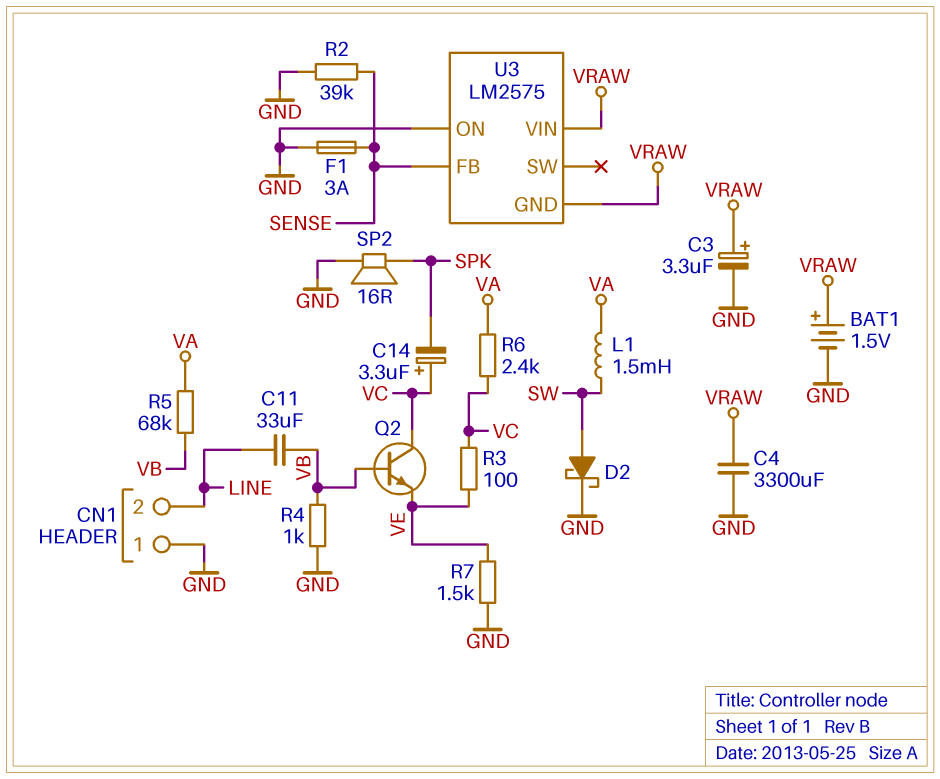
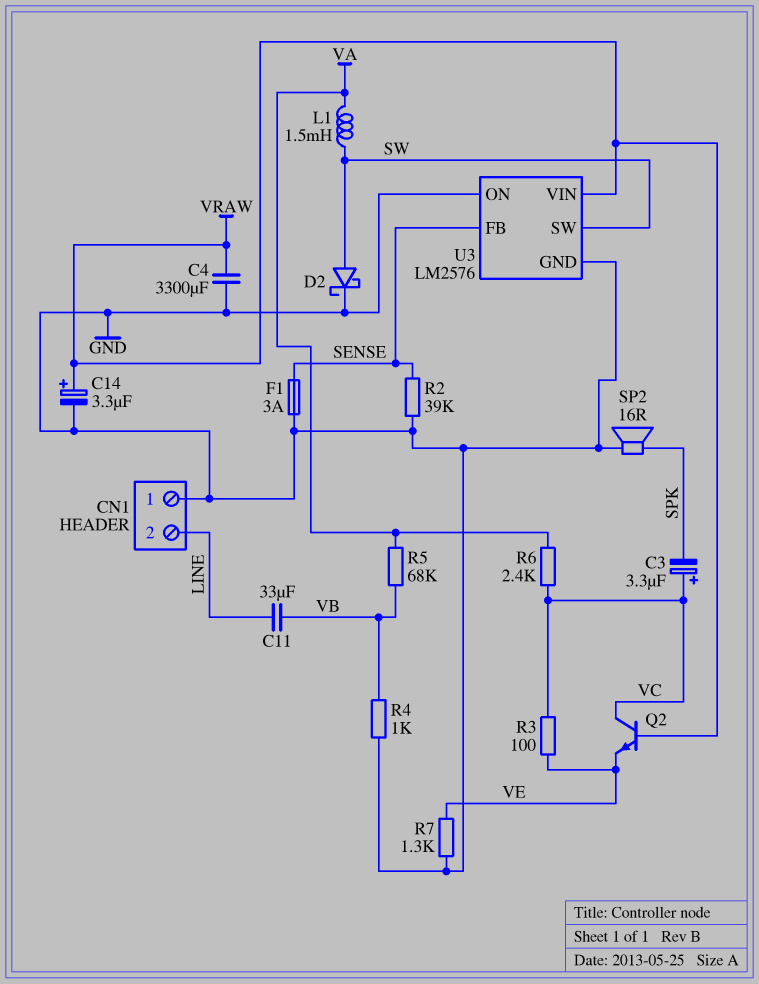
BAT1: 1.5V (plus VRAW, minus GND) -> none
C3: 3.3uF (plus VRAW, minus GND) -> 3.3uF (plus VC, minus SPK)
C14: 3.3uF (plus VC, minus SPK) -> 3.3uF (plus VRAW, minus GND)
Q2: NPN (B VB, C VC, E VE) -> NPN (B VRAW, C VC, E VE)
R7: 1.5k (GND, VE) -> 1.3k (GND, VE)
U3: LM2575 -> LM2576
U3 pin GND: VRAW -> GND
U3 pin SW: none -> SW

